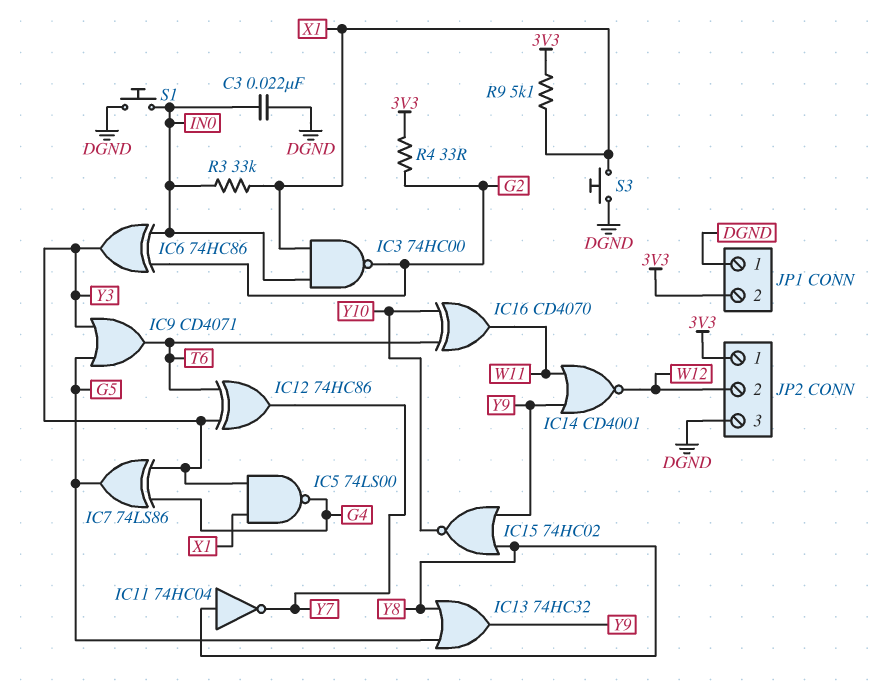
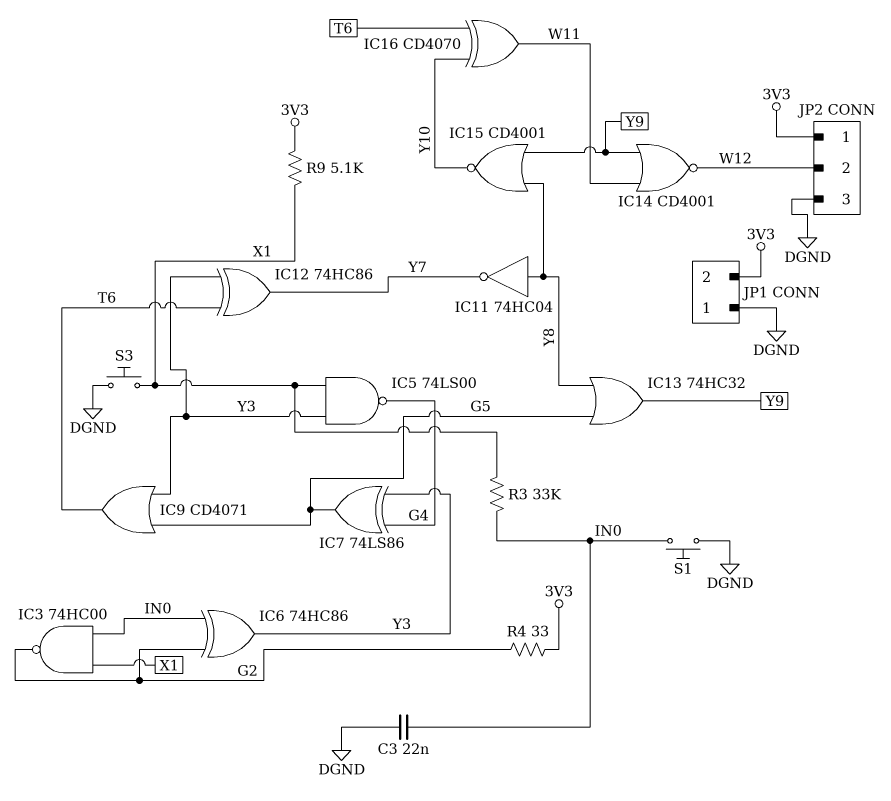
IC15: NOR 74HC02 (in Y8, in Y9, out Y10) -> NOR CD4001 (in Y8, in Y9, out Y10)

